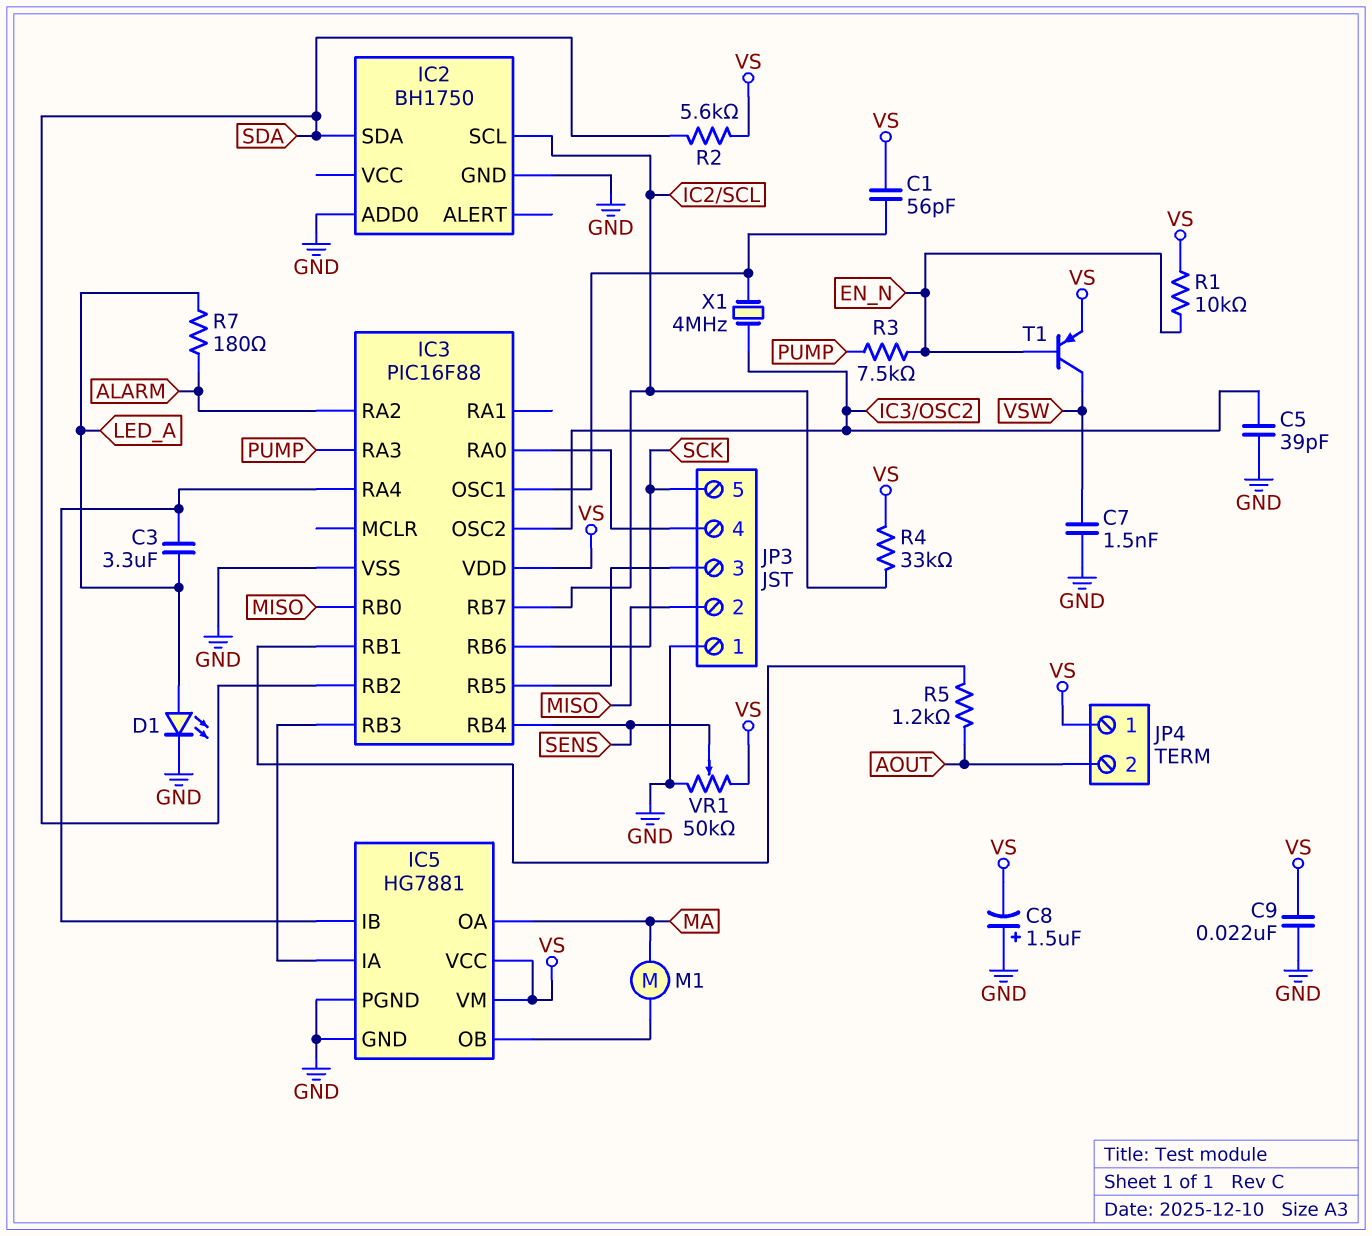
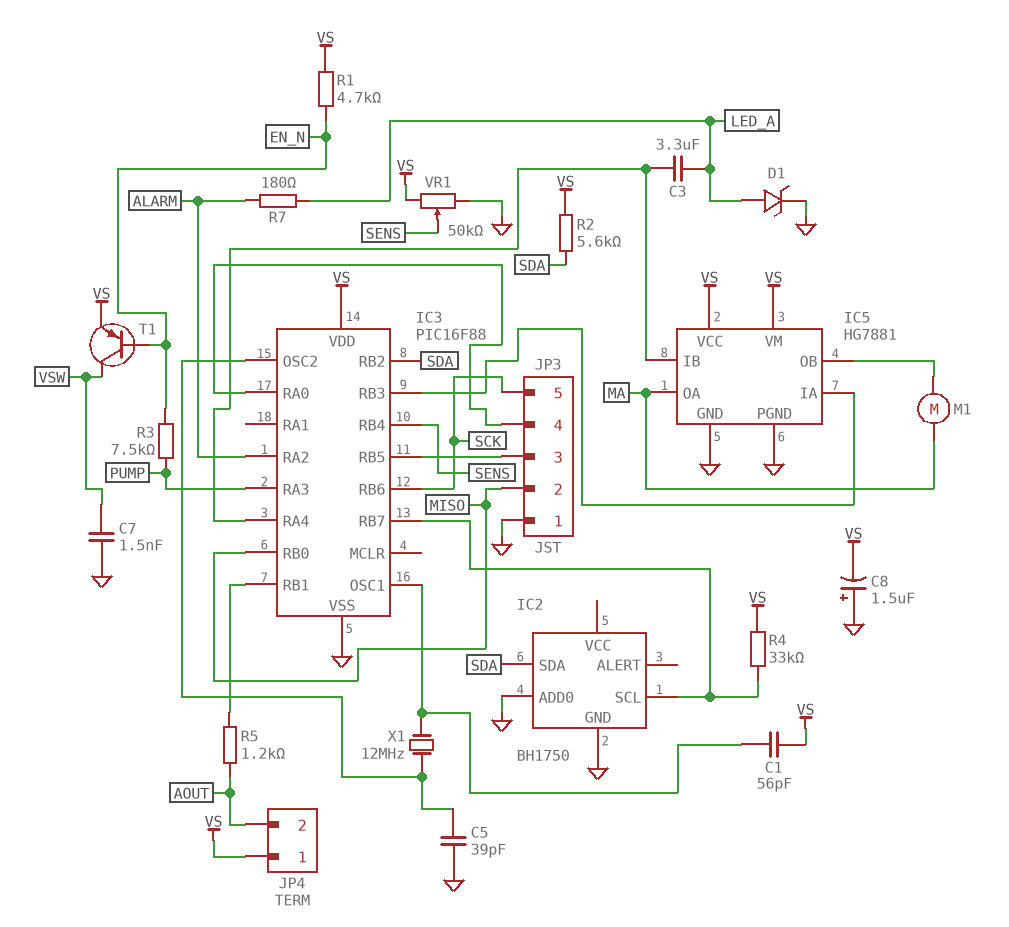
C9: 22nF (GND, VS) -> none
D1: LED (A LED_A, K GND) -> zener (A LED_A, K GND)
R1: 10k (EN_N, VS) -> 4.7k (EN_N, VS)
X1: 4MHz (IC3/OSC1, IC3/OSC2) -> 12MHz (IC3/OSC1, IC3/OSC2)

